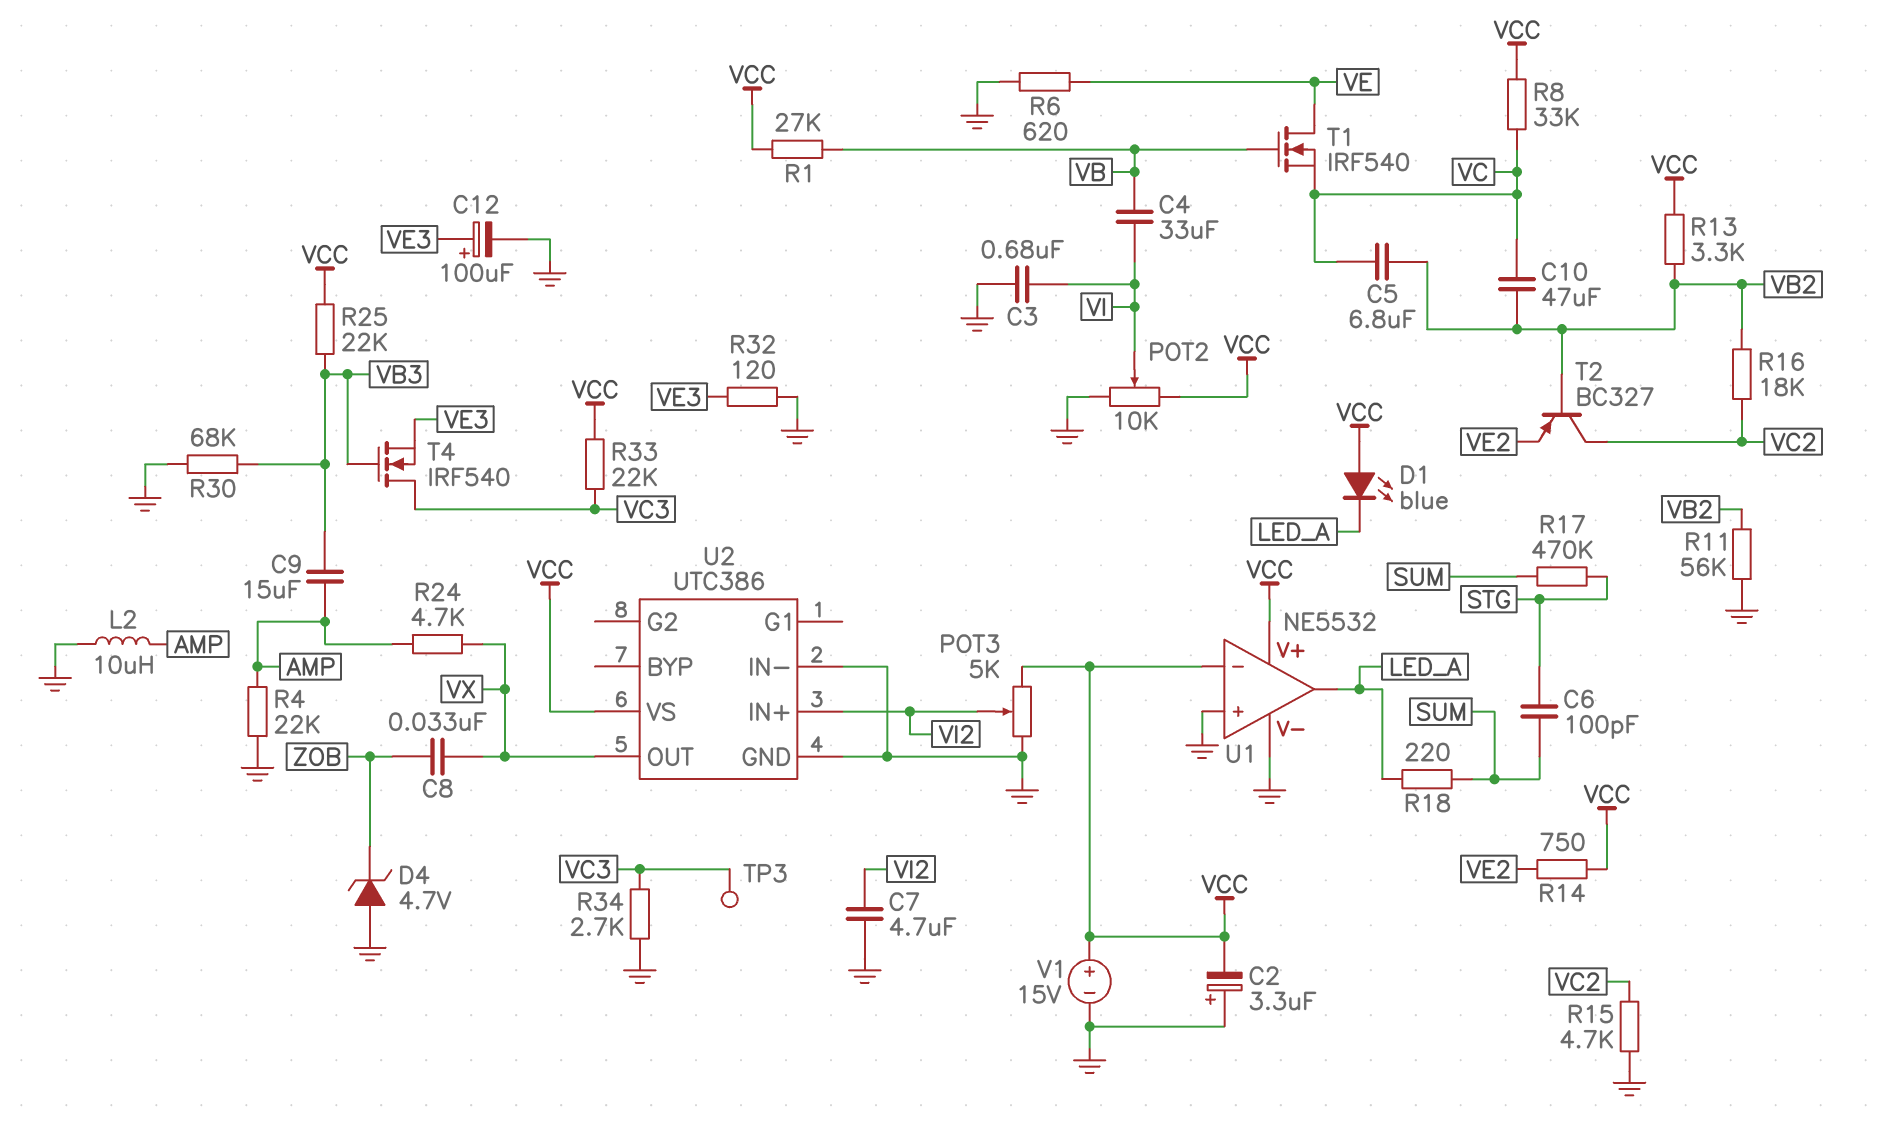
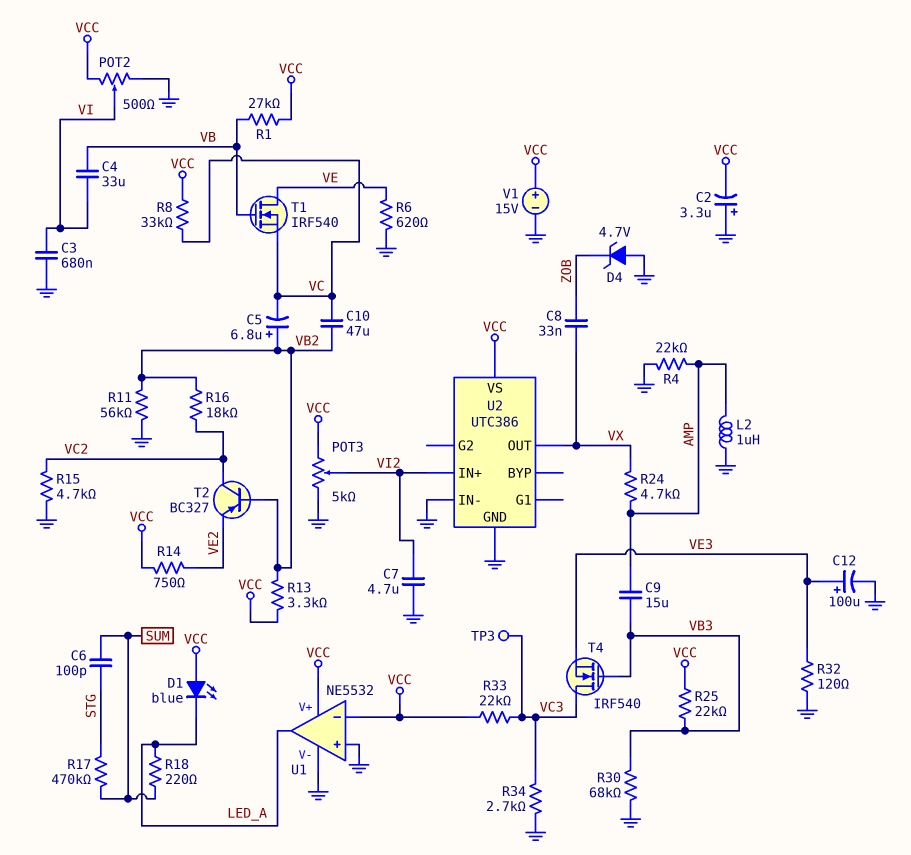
C5: 6.8uF (VB2, VC) -> 6.8uF (plus VB2, minus VC)
L2: 10uH (AMP, GND) -> 1uH (AMP, GND)
POT2: 10k (GND, VCC, wiper VI) -> 500 (GND, VCC, wiper VI)

